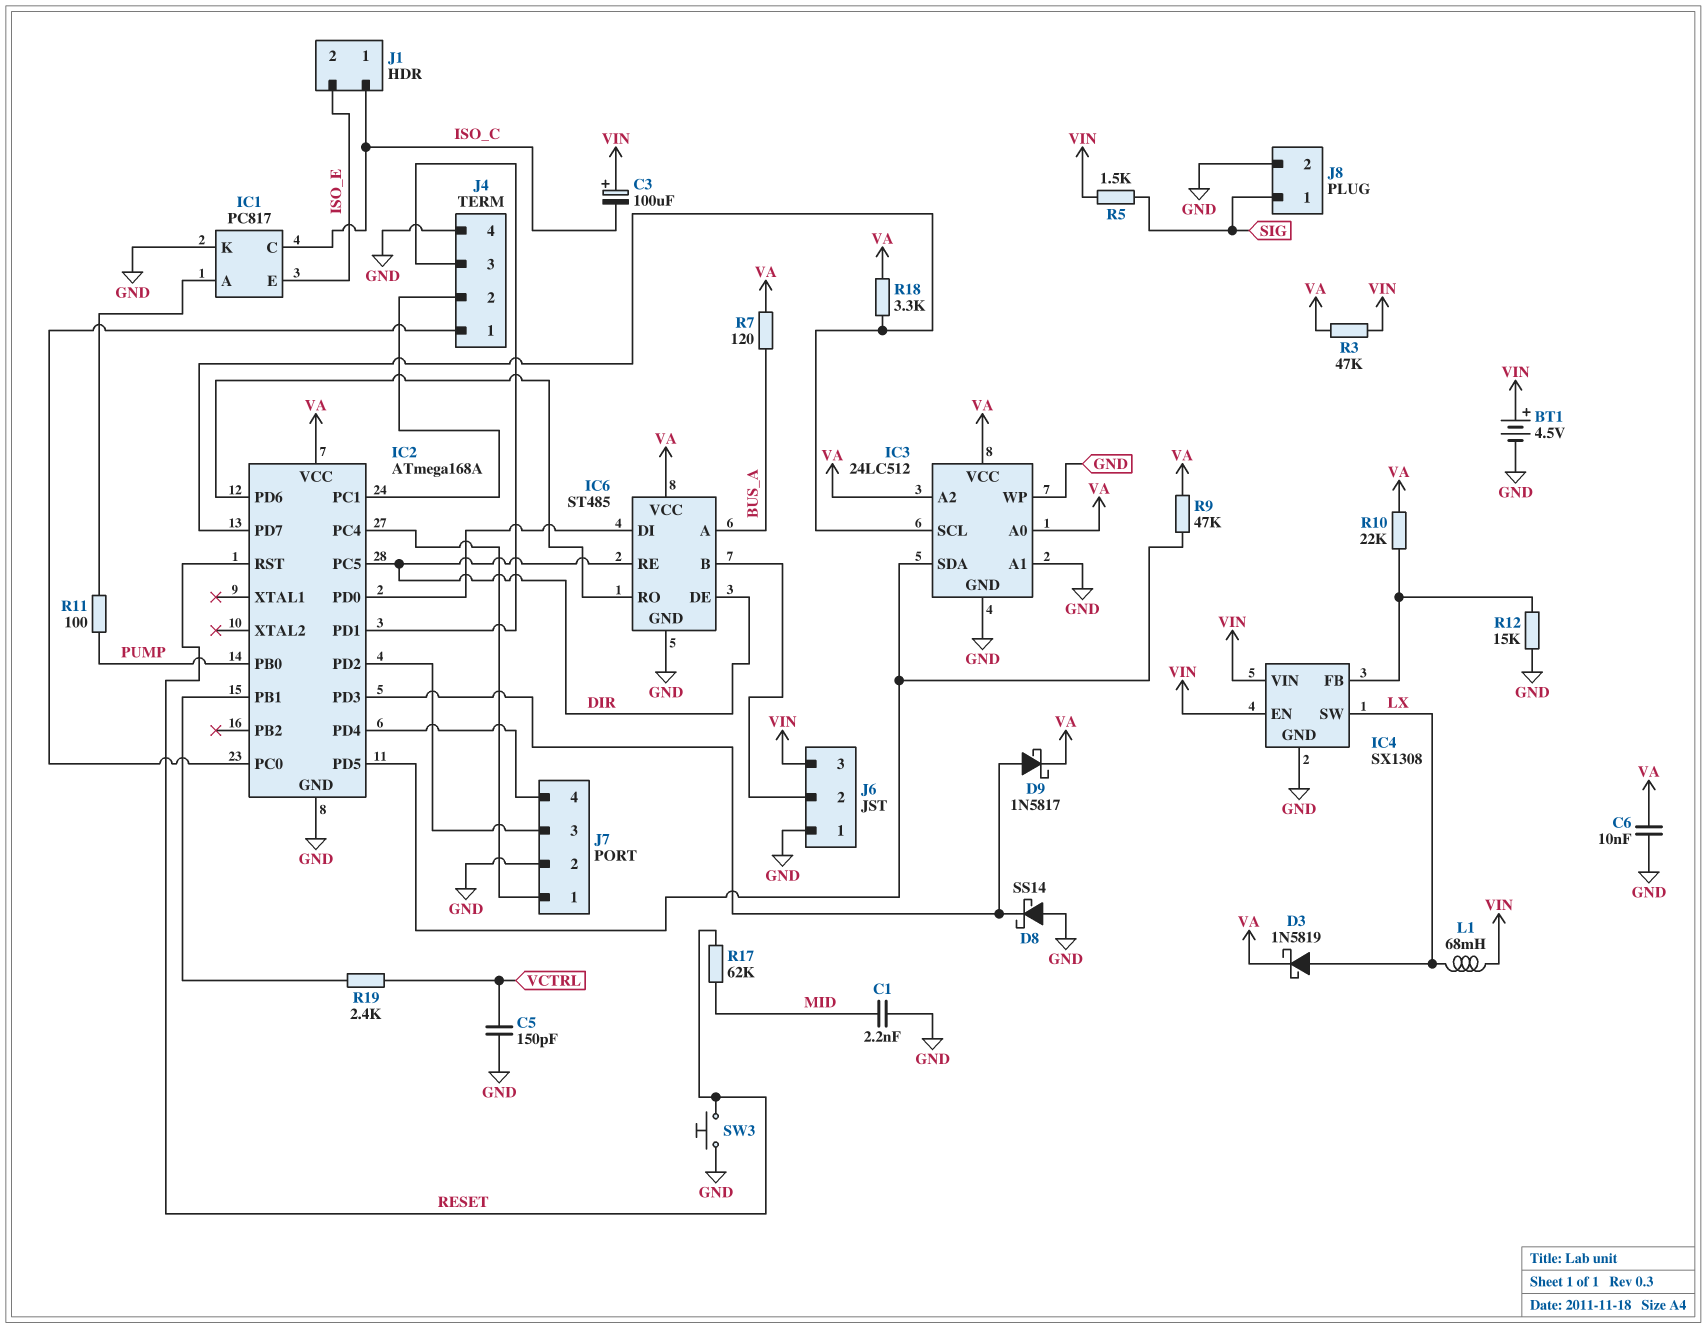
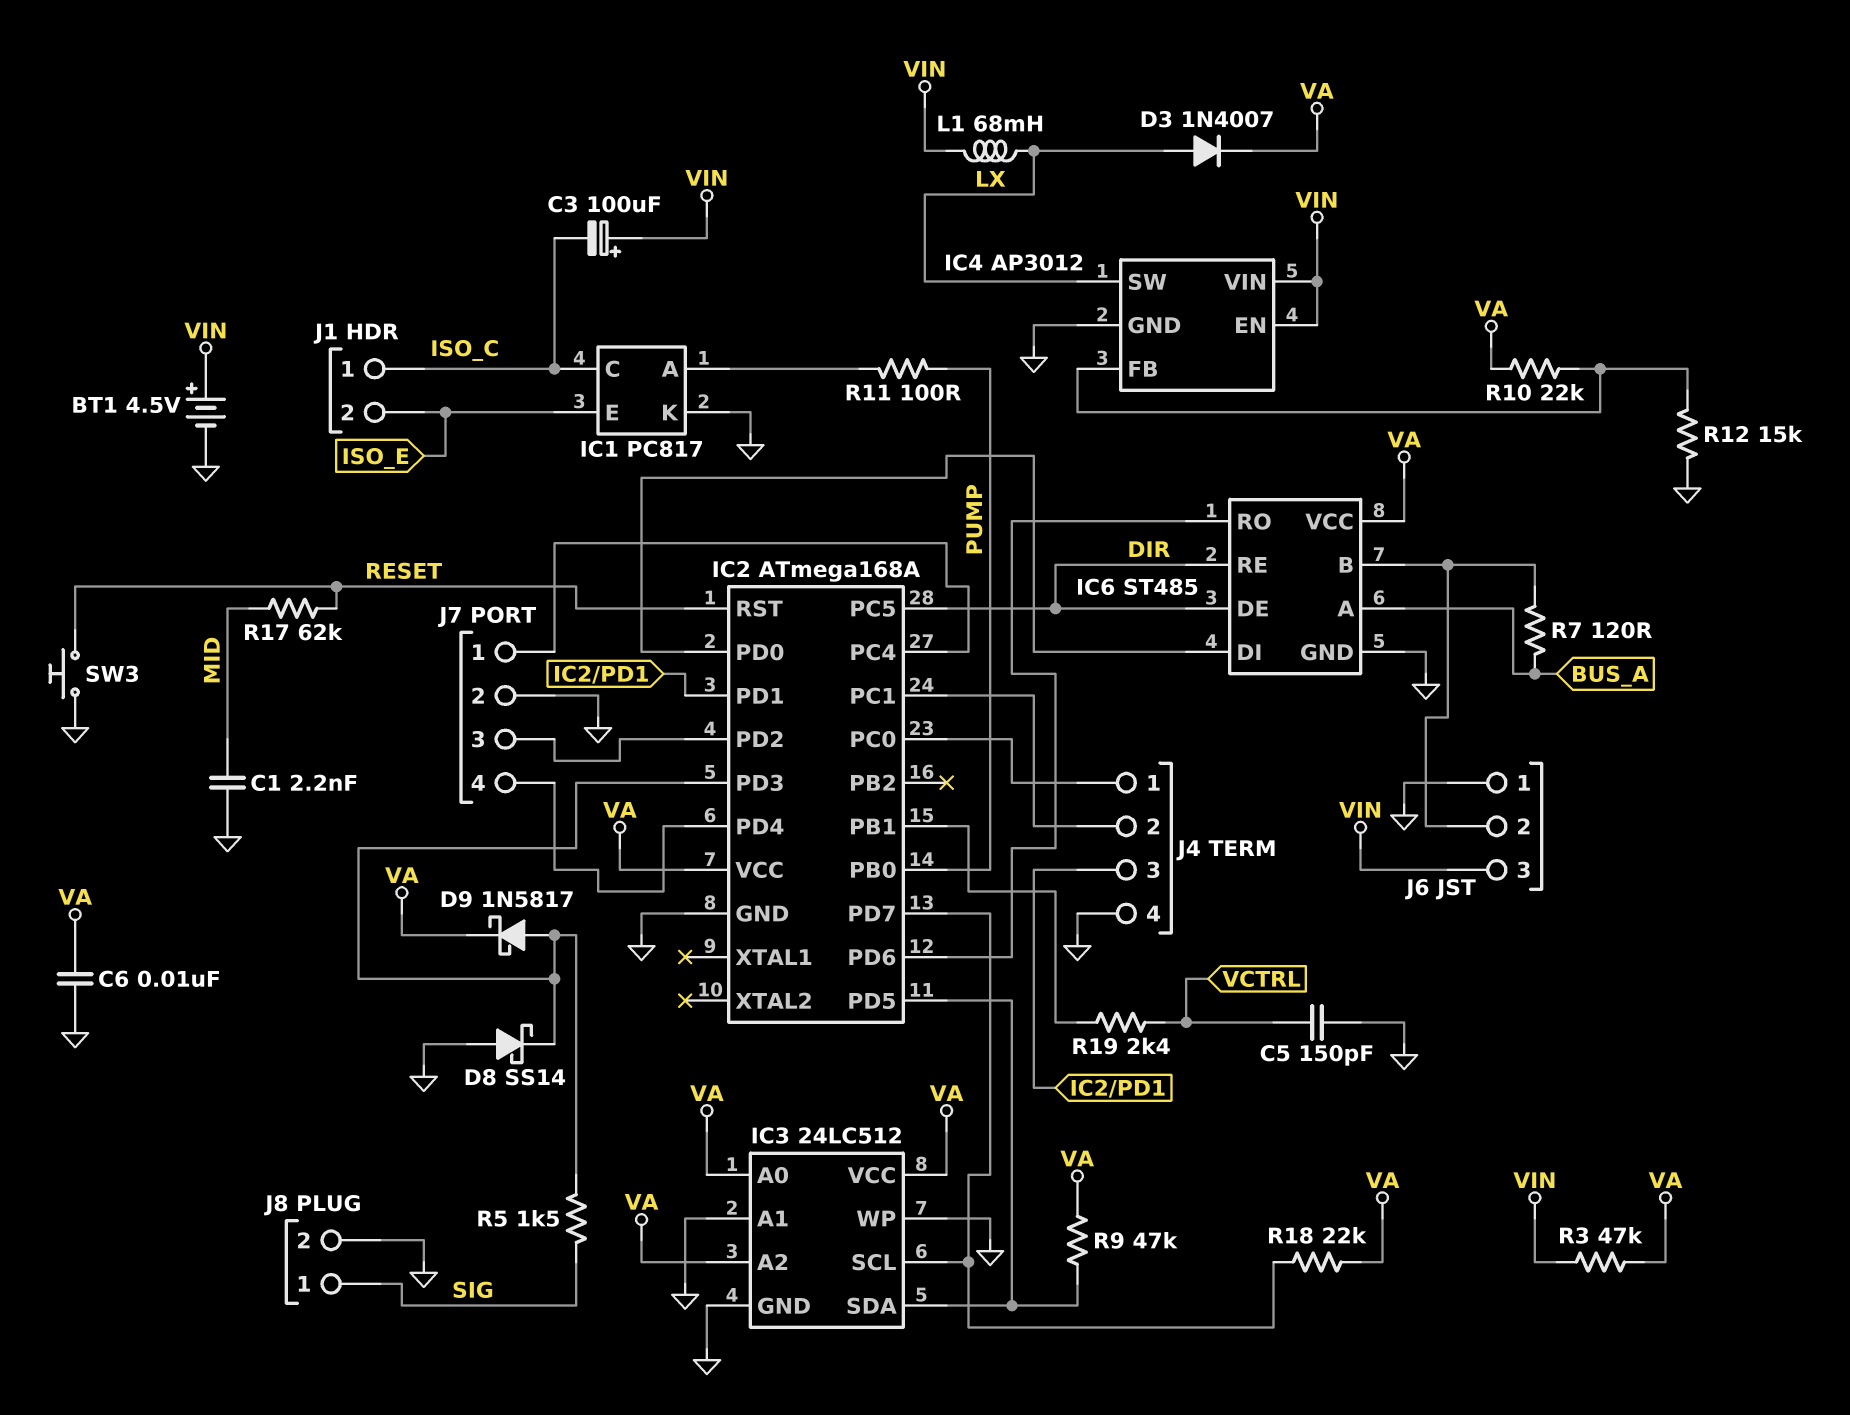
D3: schottky 1N5819 (A LX, K VA) -> diode 1N4007 (A LX, K VA)
IC4: SX1308 -> AP3012
R5: 1.5k (SIG, VIN) -> 1.5k (IC2/PD3, SIG)
R7: 120 (BUS_A, VA) -> 120 (BUS_A, IC6/B)
R18: 3.3k (IC2/PD7, VA) -> 22k (IC2/PD7, VA)

